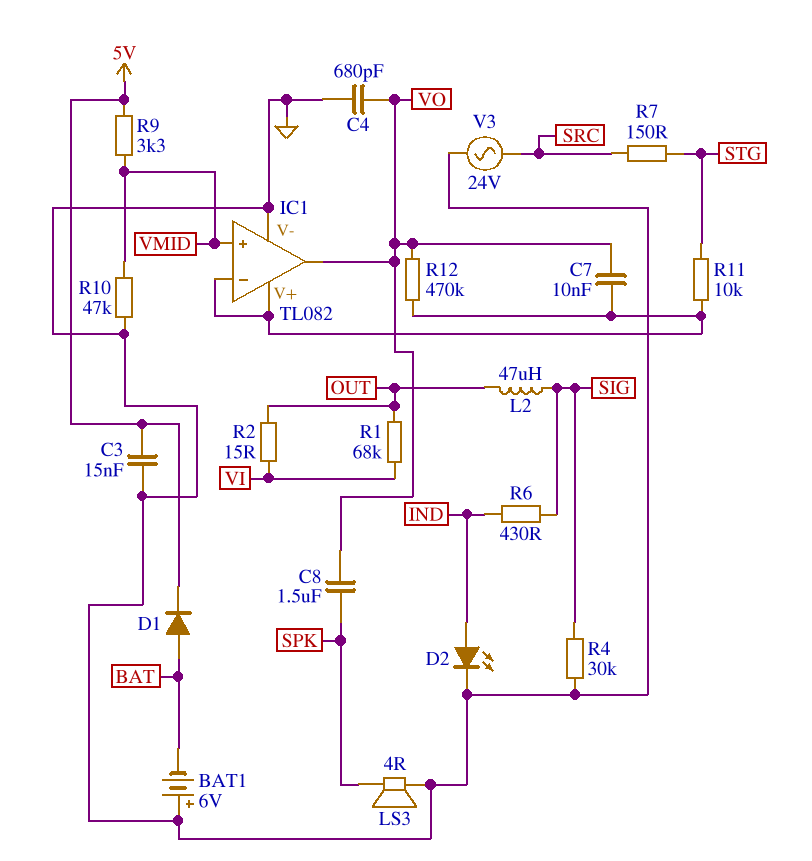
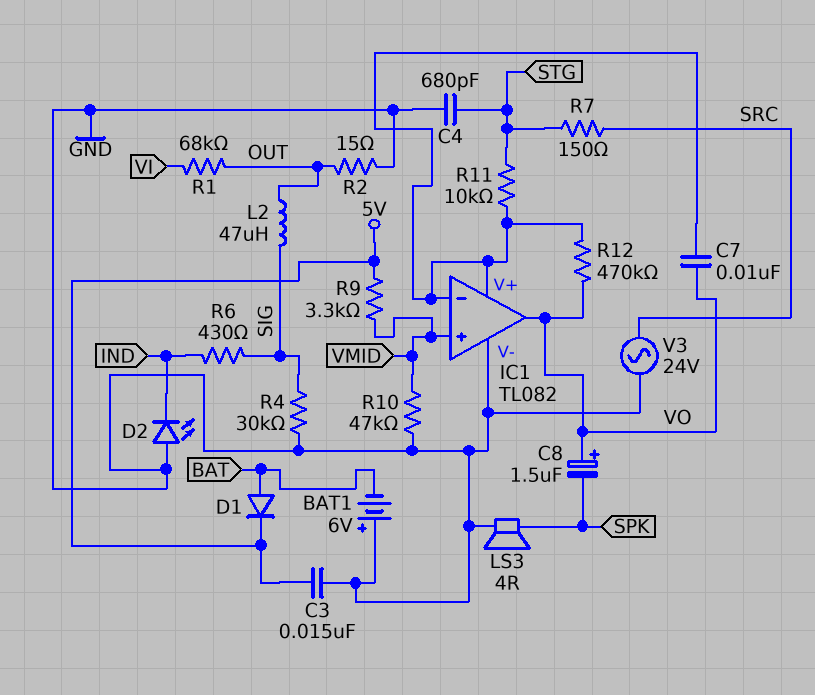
C4: 680pF (GND, VO) -> 680pF (GND, STG)
C8: 1.5uF (SPK, VO) -> 1.5uF (plus VO, minus SPK)
D2: LED (A IND, K GND) -> LED (A GND, K IND)
R2: 15 (OUT, VI) -> 15 (GND, OUT)

